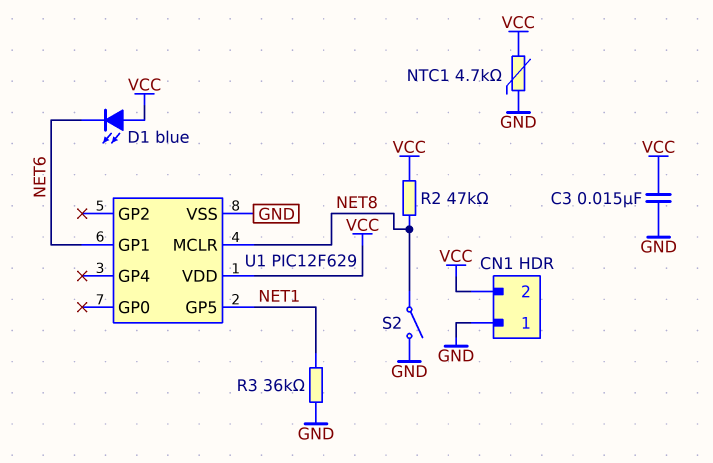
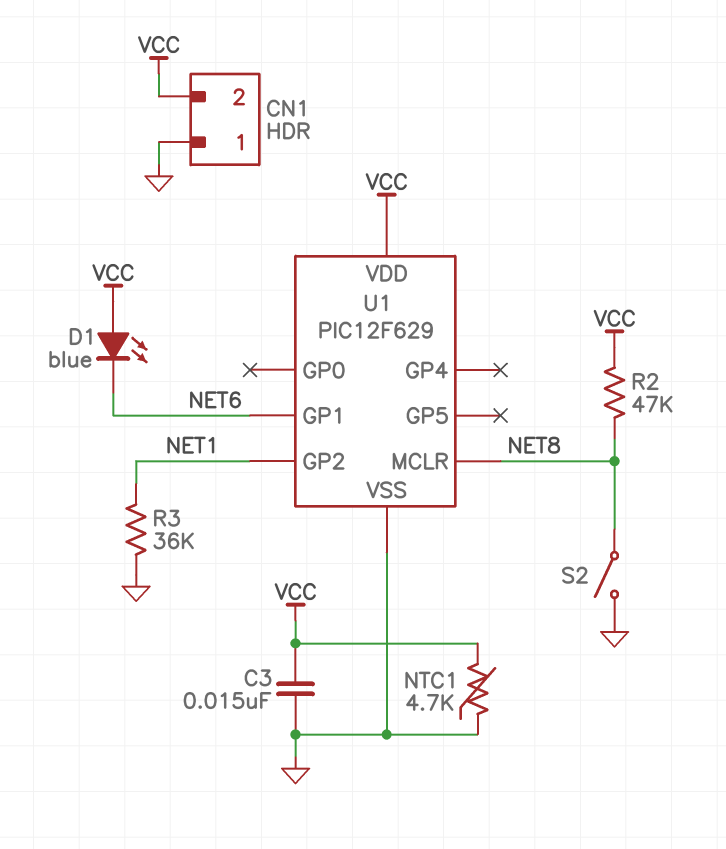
U1 pin GP2: none -> NET1
U1 pin GP5: NET1 -> none

